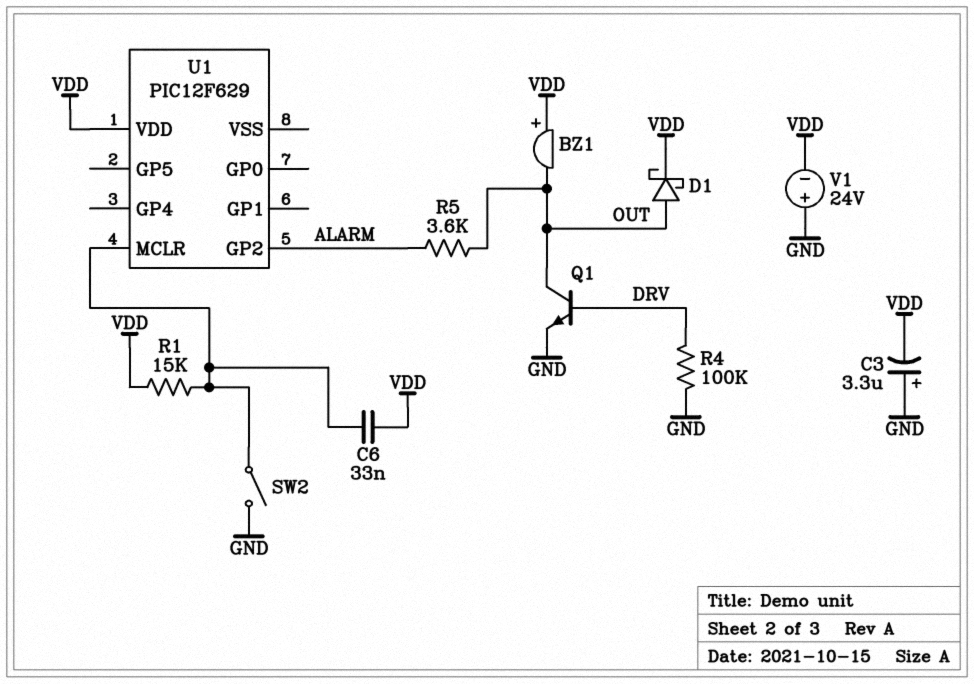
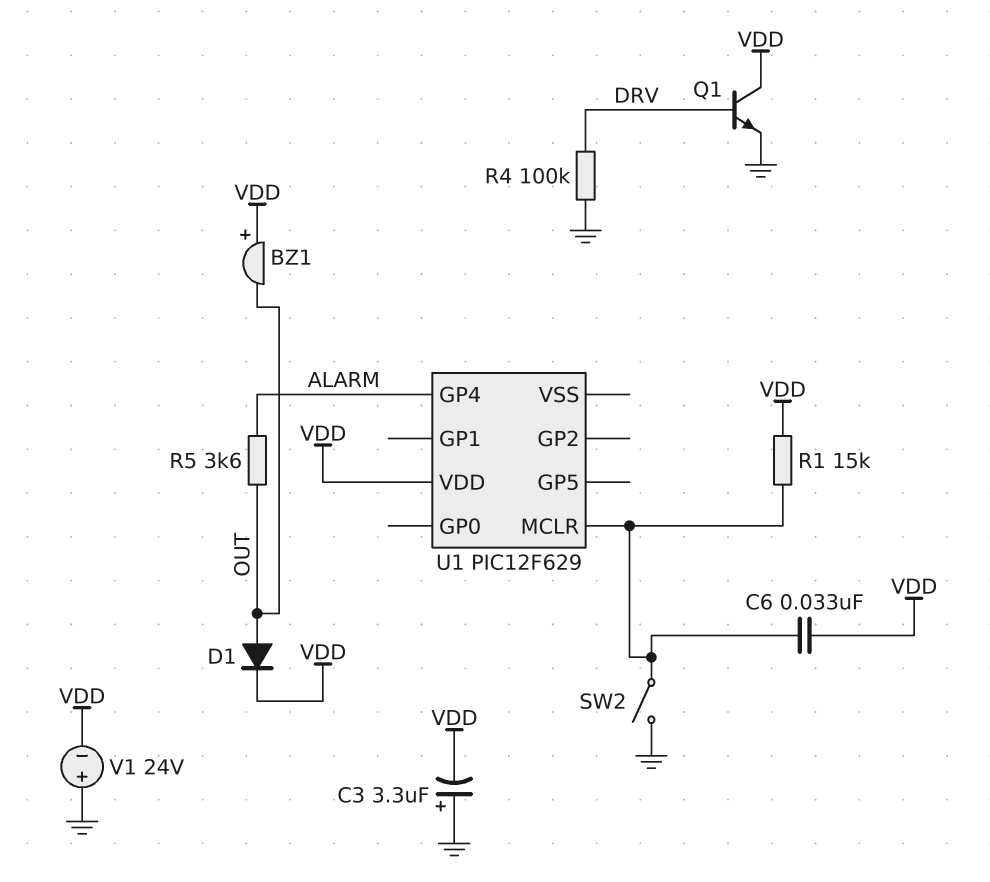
D1: schottky (A OUT, K VDD) -> diode (A OUT, K VDD)
Q1: NPN (B DRV, C OUT, E GND) -> NPN (B DRV, C VDD, E GND)
U1 pin GP2: ALARM -> none
U1 pin GP4: none -> ALARM

